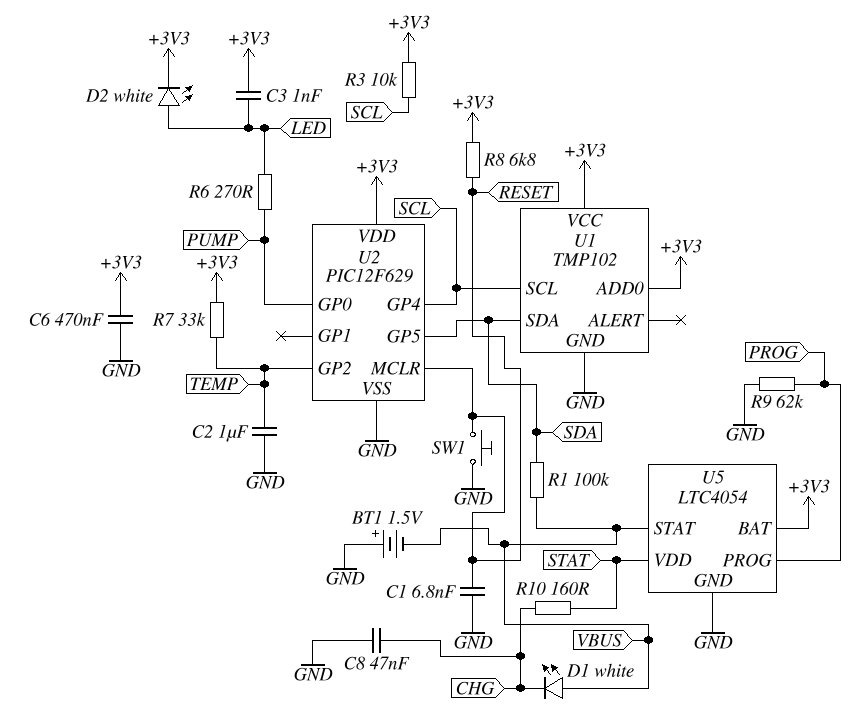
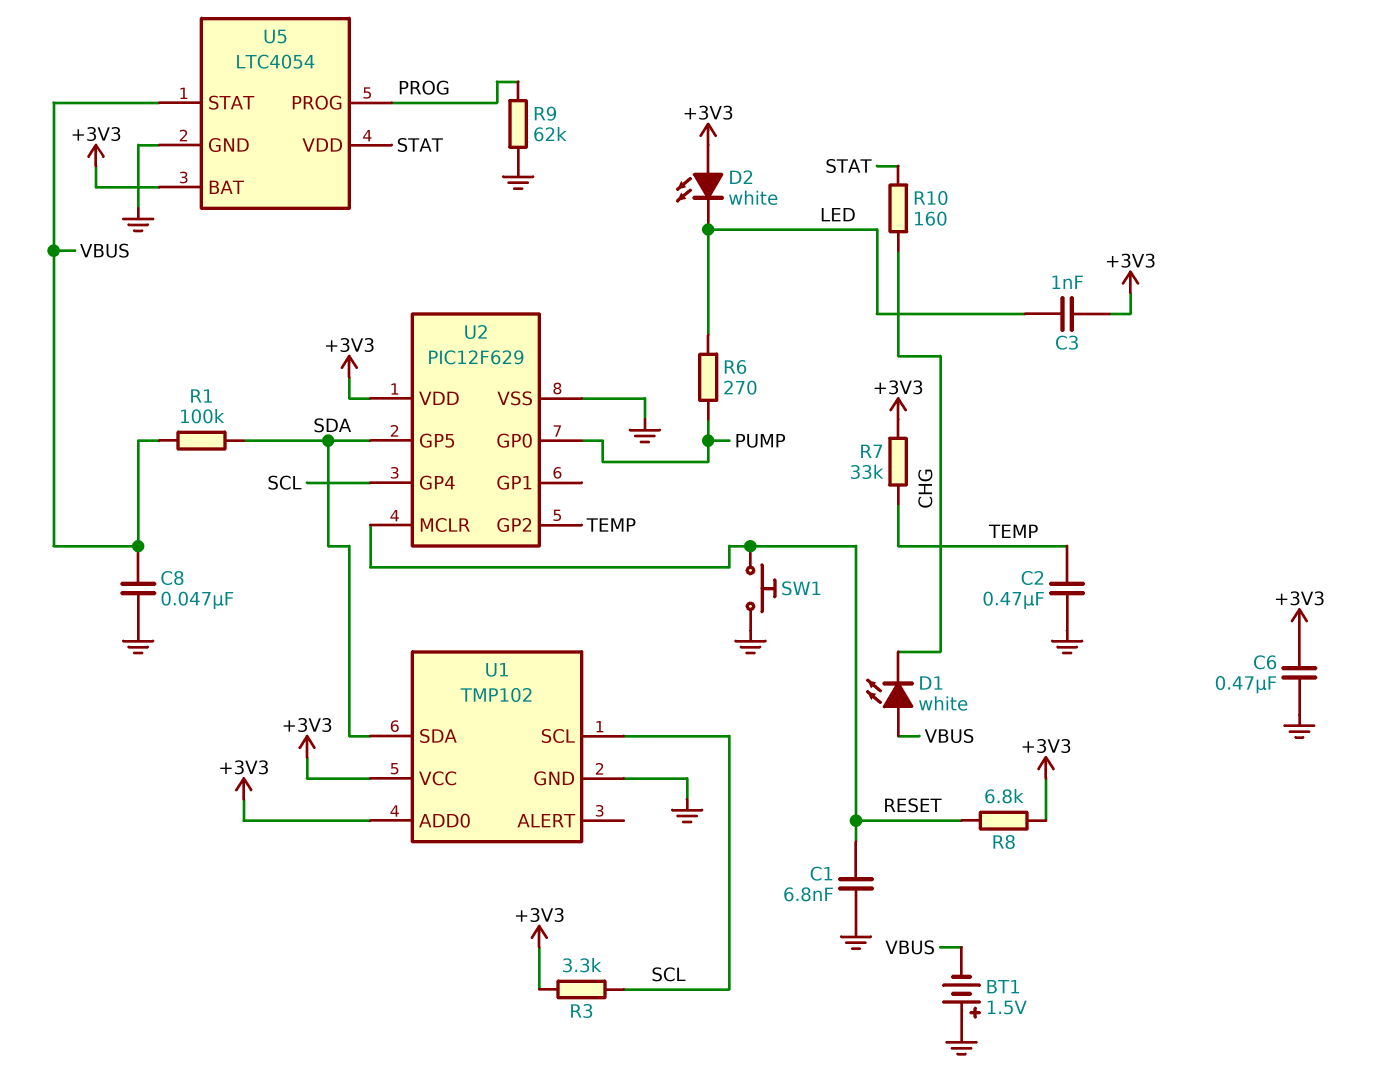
C2: 1uF (GND, TEMP) -> 470nF (GND, TEMP)
C8: 47nF (CHG, GND) -> 47nF (GND, VBUS)
D2: LED white (A LED, K +3V3) -> LED white (A +3V3, K LED)
R3: 10k (+3V3, SCL) -> 3.3k (+3V3, SCL)

